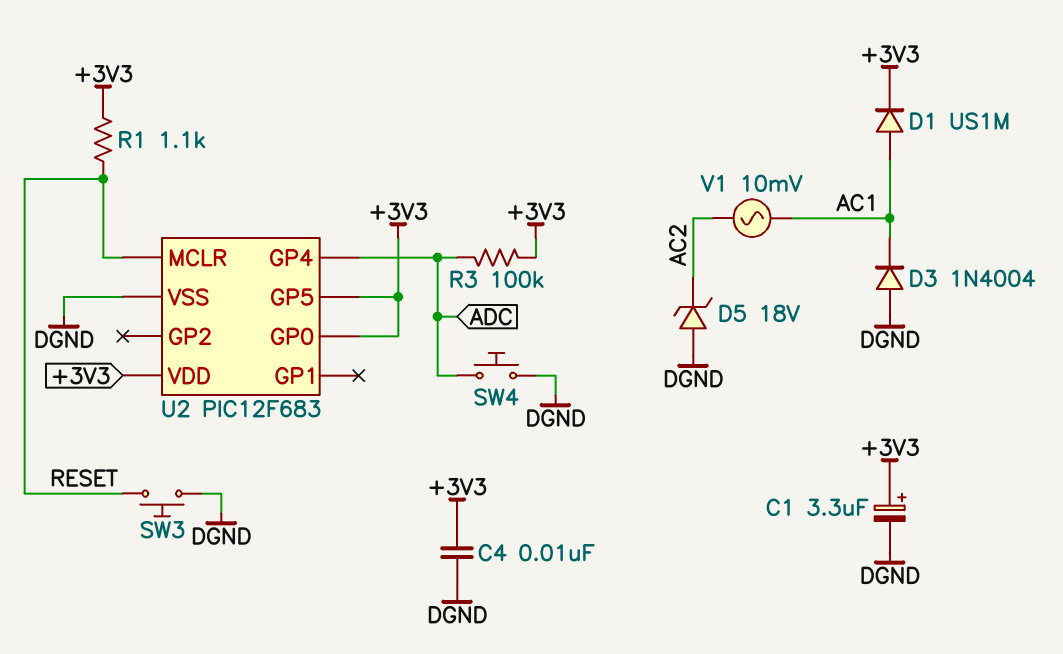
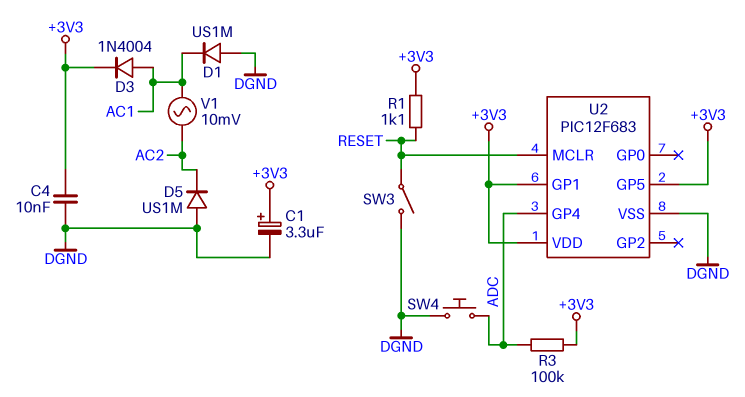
D1: diode US1M (A AC1, K +3V3) -> diode US1M (A DGND, K AC1)
D3: diode 1N4004 (A DGND, K AC1) -> diode 1N4004 (A AC1, K +3V3)
D5: zener 18V (A DGND, K AC2) -> diode US1M (A DGND, K AC2)
SW3: button (DGND, RESET) -> switch (DGND, RESET)
U2 pin GP0: +3V3 -> none
U2 pin GP1: none -> +3V3

